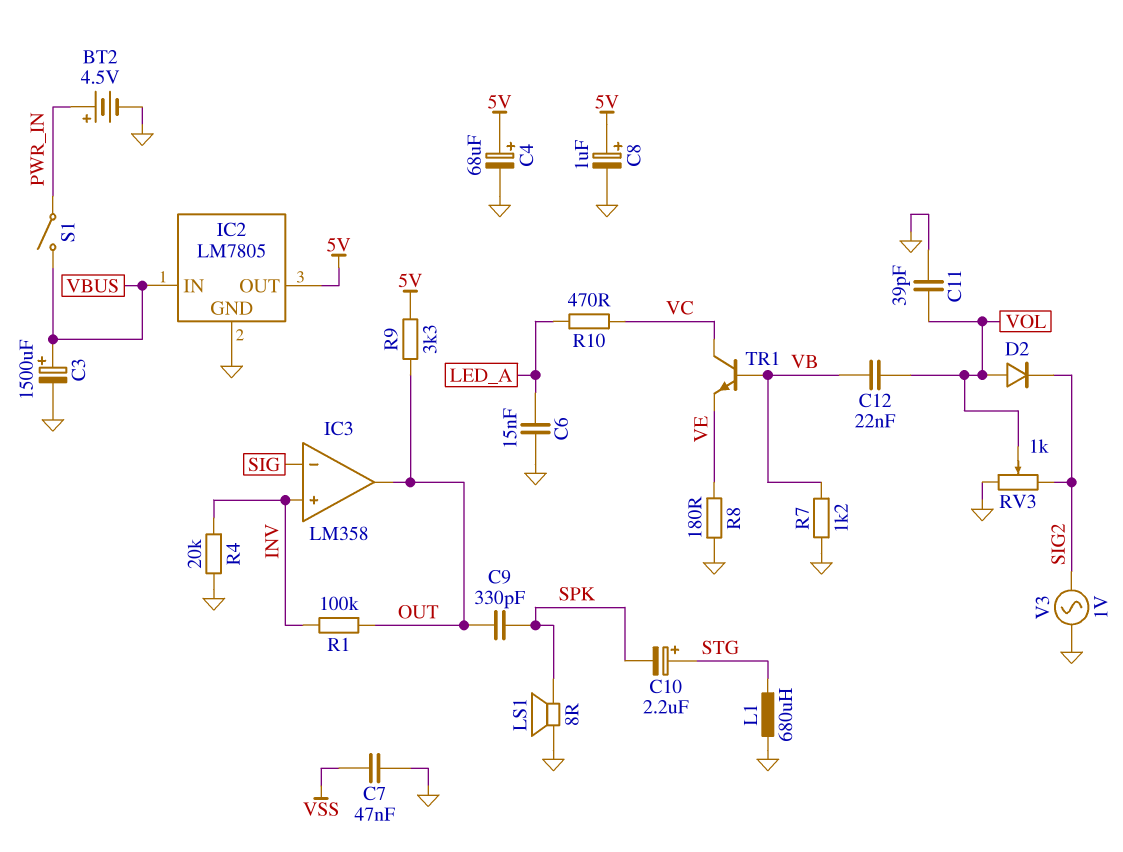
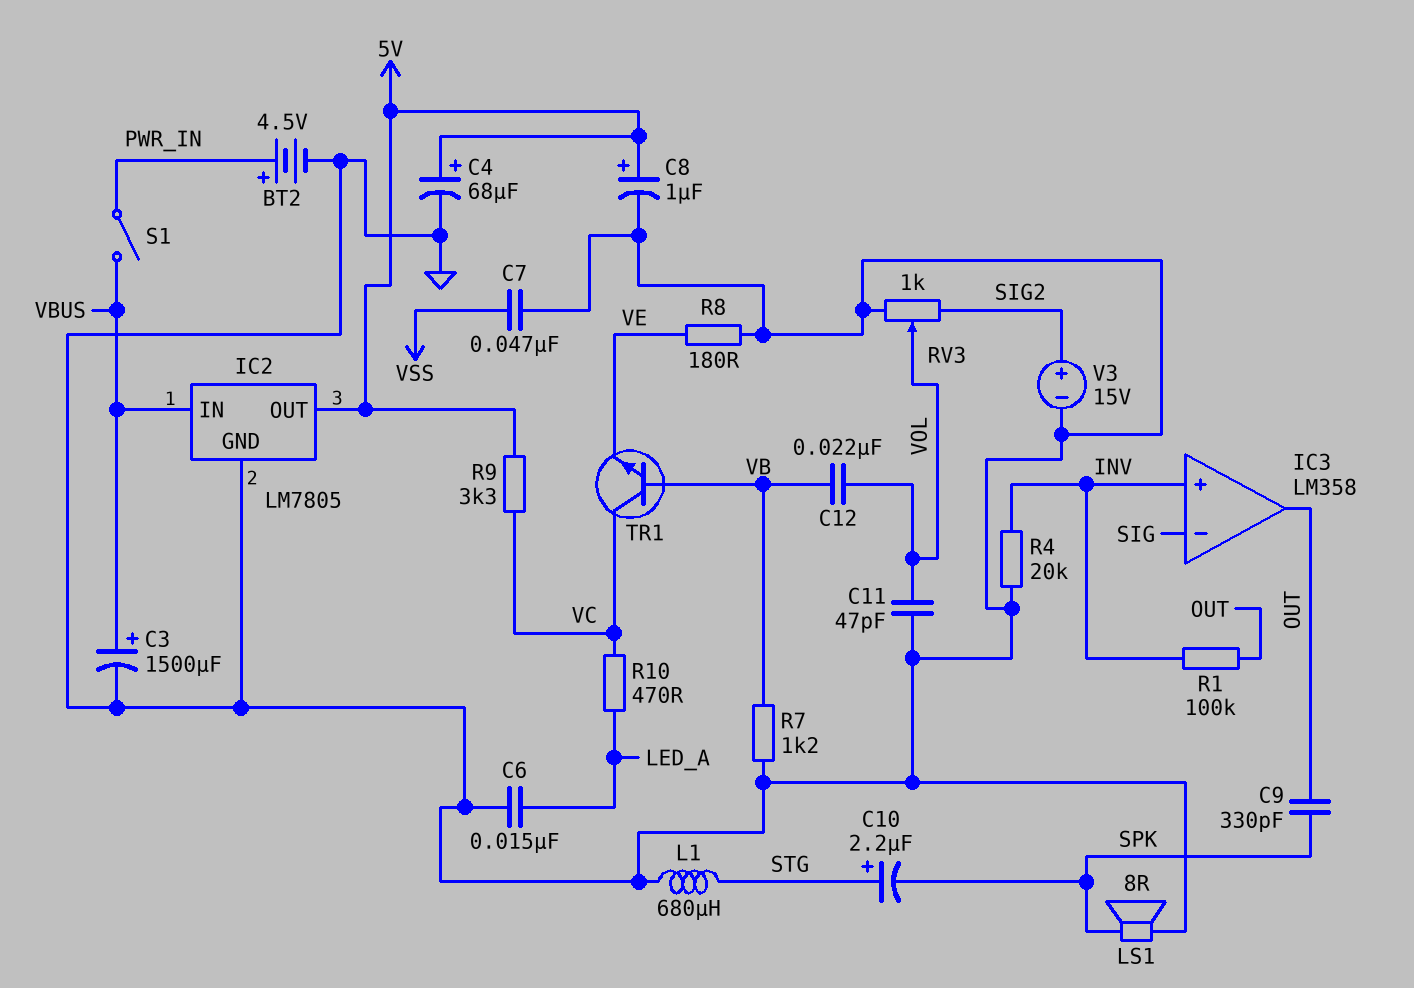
C11: 39pF (GND, VOL) -> 47pF (GND, VOL)
D2: diode (A VOL, K SIG2) -> none
R9: 3.3k (5V, OUT) -> 3.3k (5V, VC)
V3: AC 1V (GND, SIG2) -> 15V (plus SIG2, minus GND)

